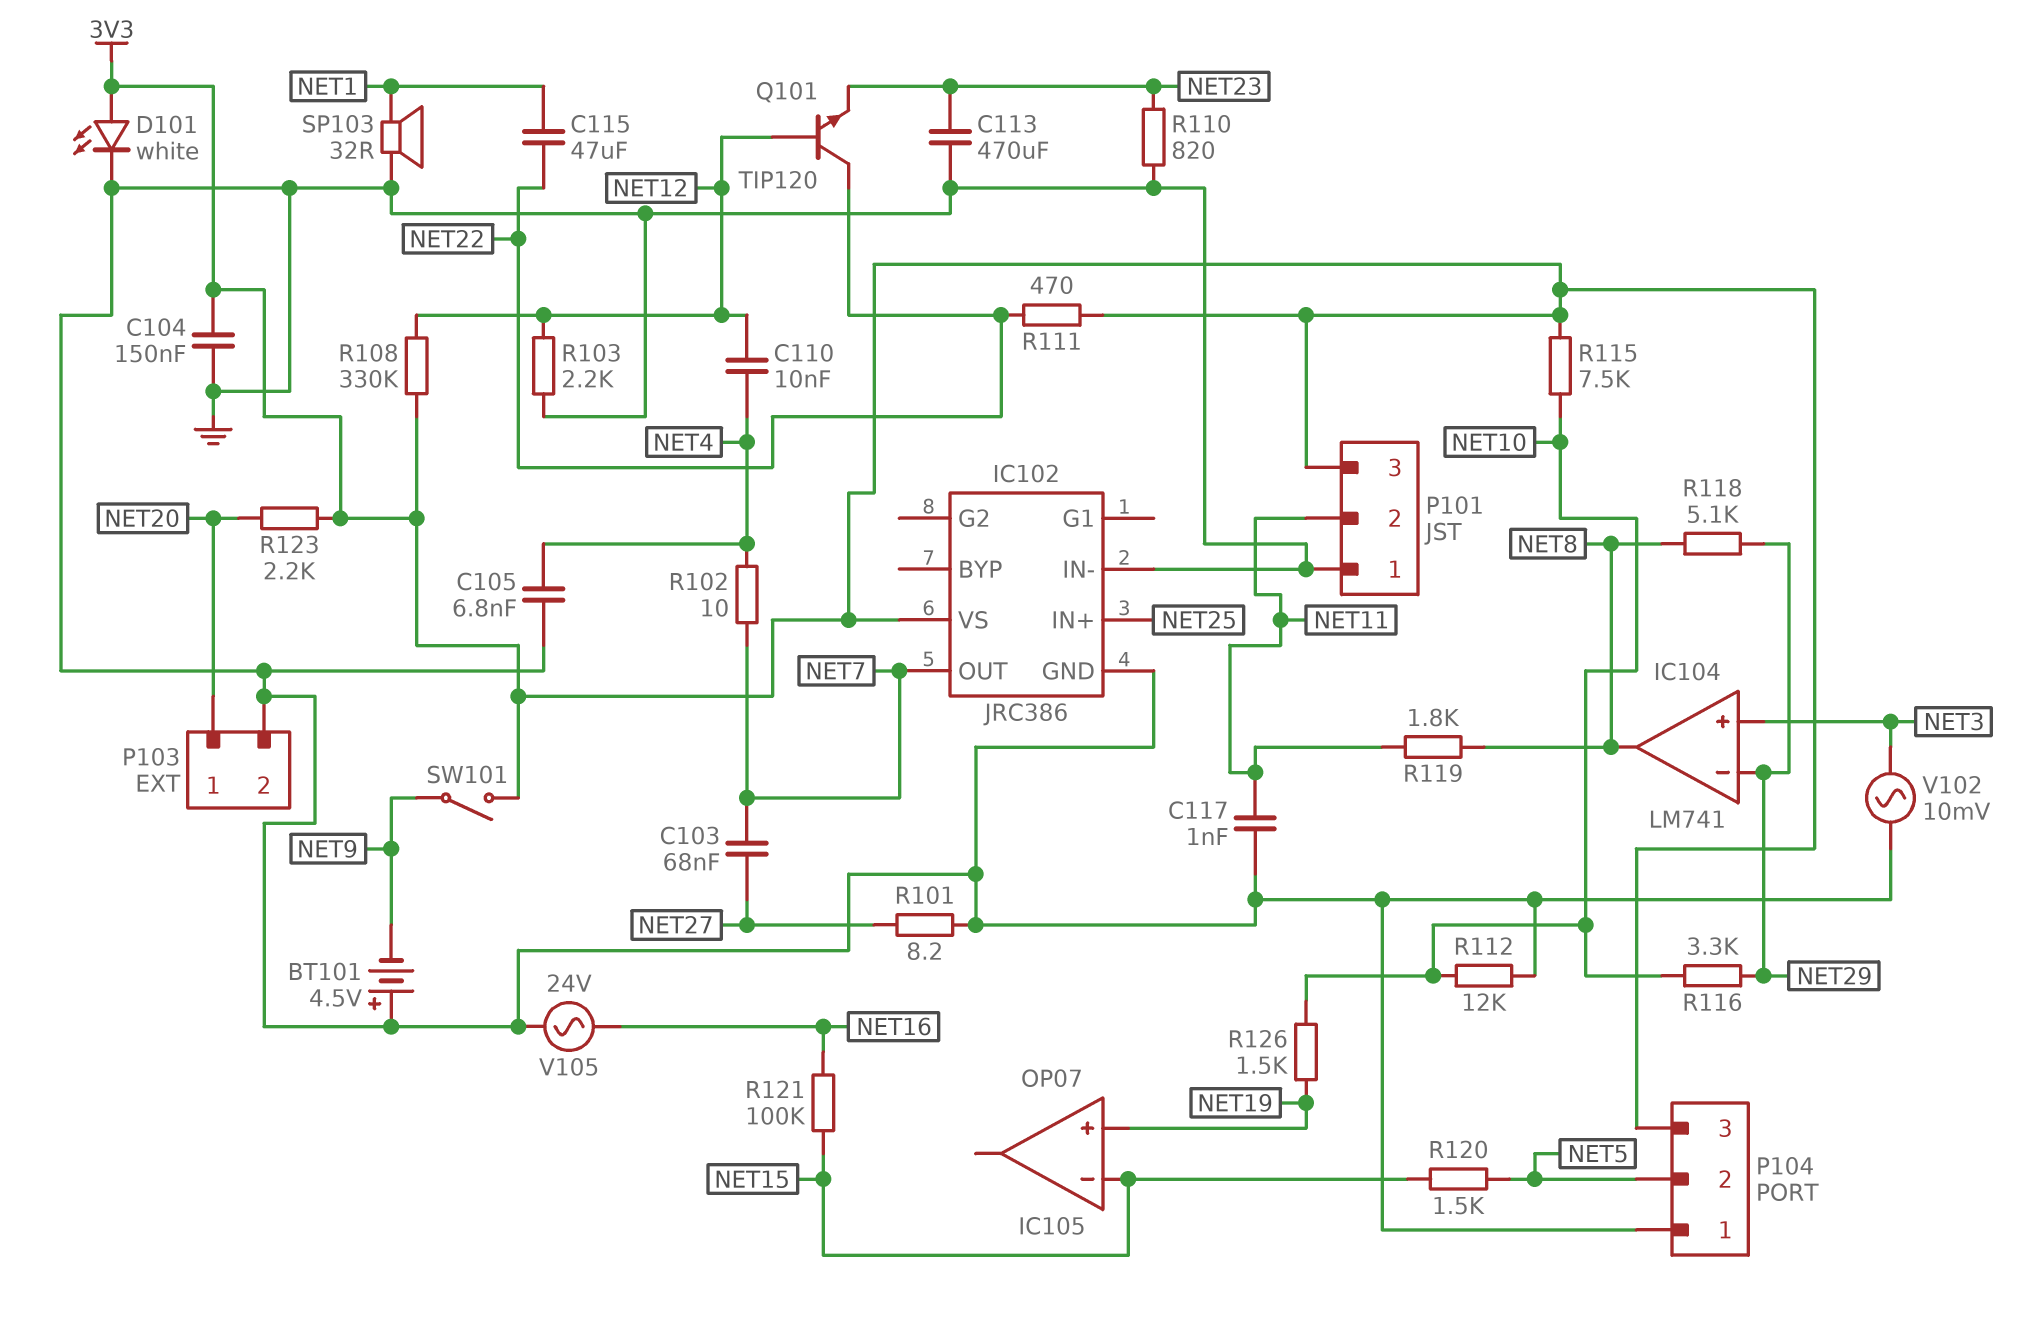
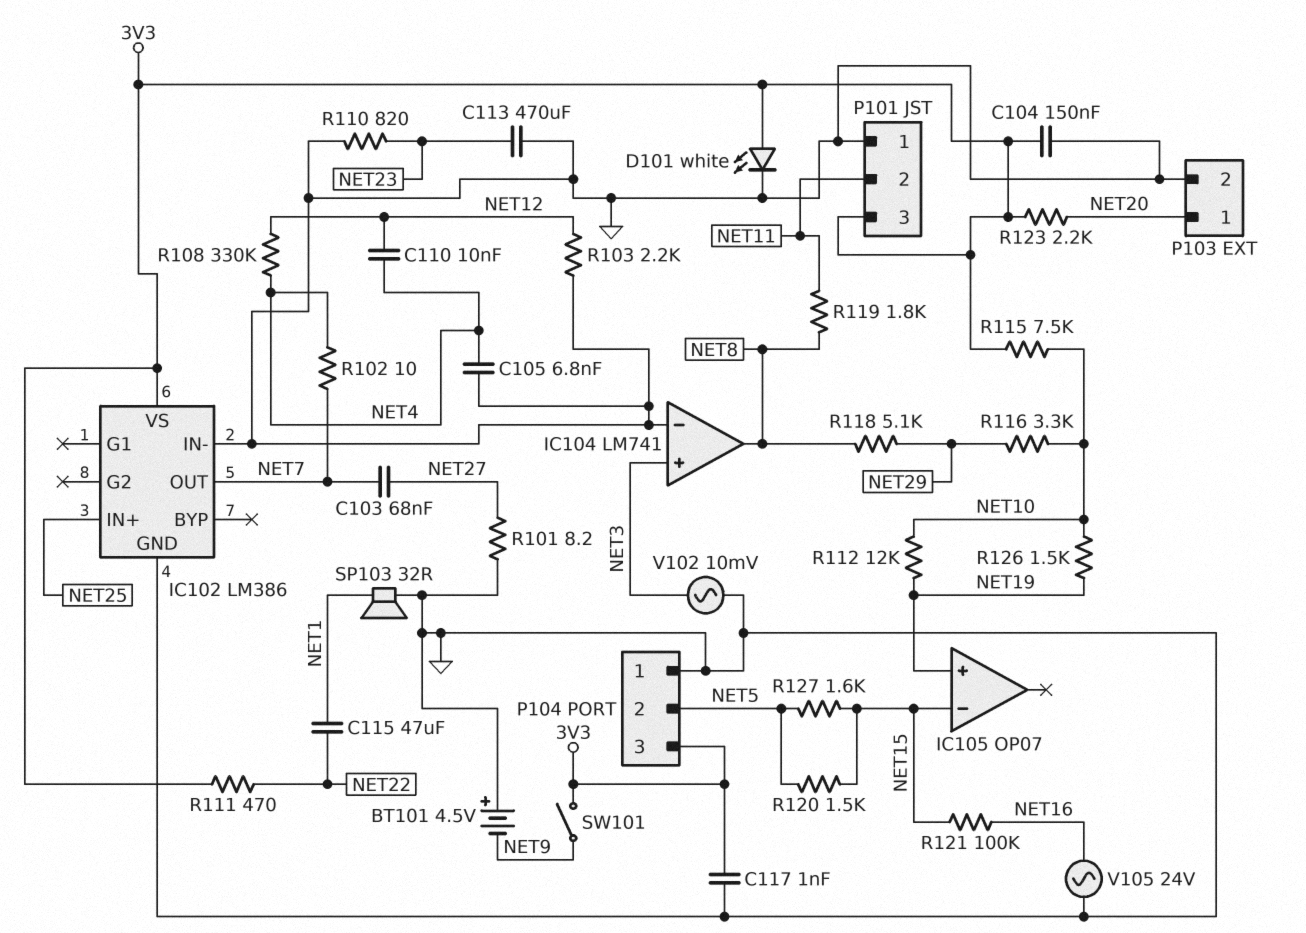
C117: 1nF (GND, NET11) -> 1nF (3V3, GND)
IC102: JRC386 -> LM386
IC104 pin in-: NET29 -> GND
Q101: NPN TIP120 (B NET12, C NET22, E NET23) -> none
R108: 330k (3V3, NET12) -> 330k (NET4, NET12)
R112: 12k (GND, NET10) -> 12k (NET10, NET19)
R127: none -> 1.6k (NET5, NET15)

